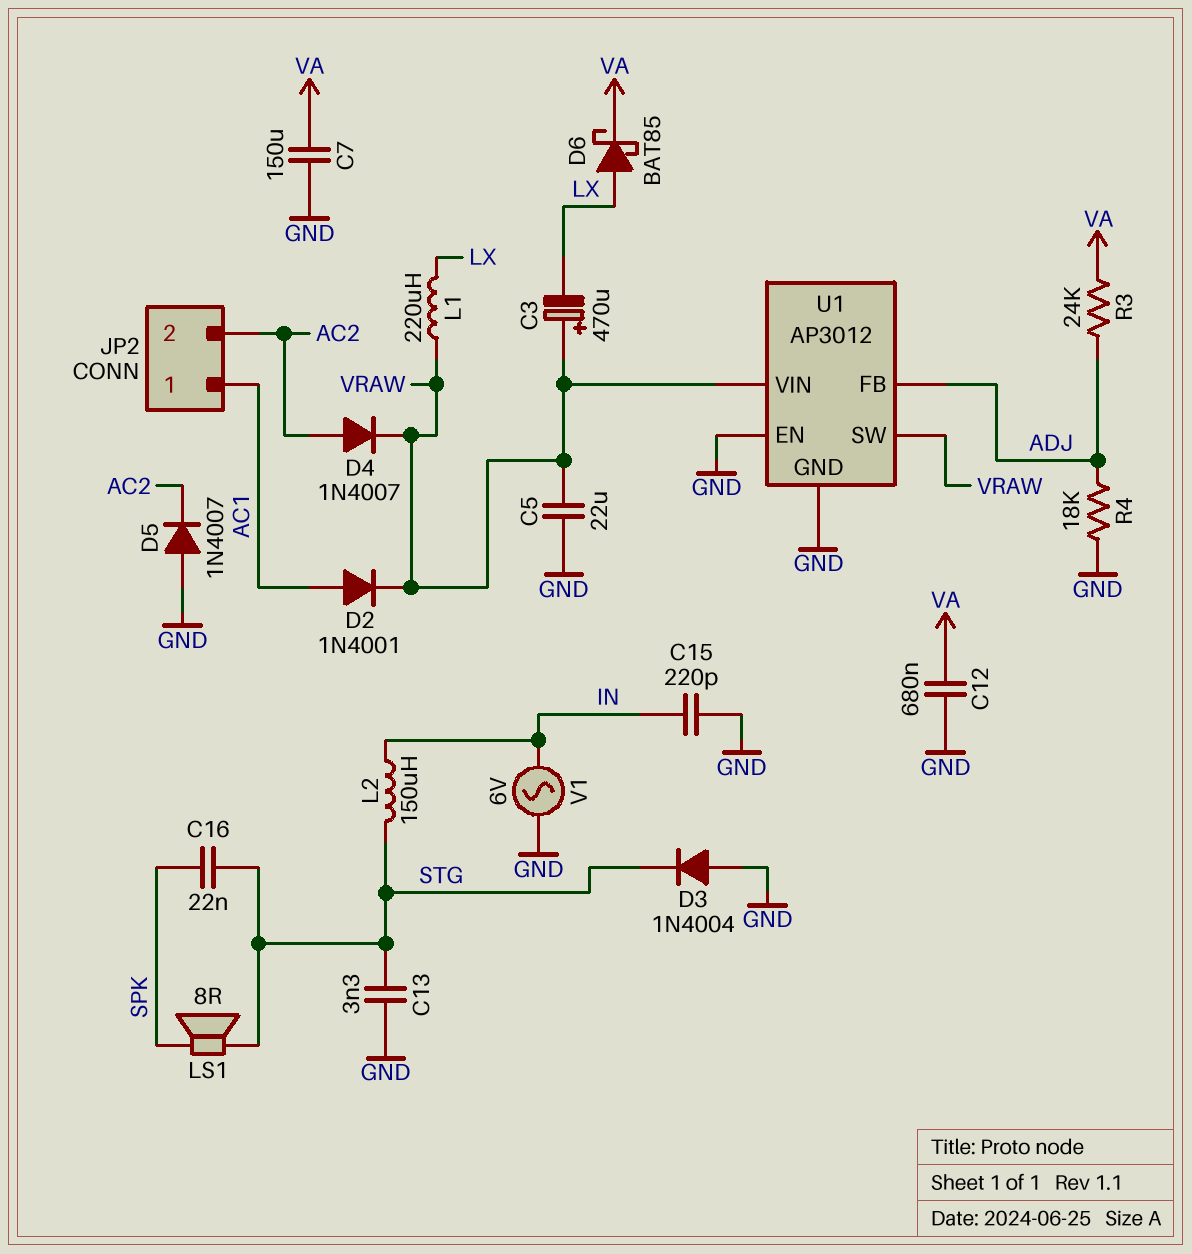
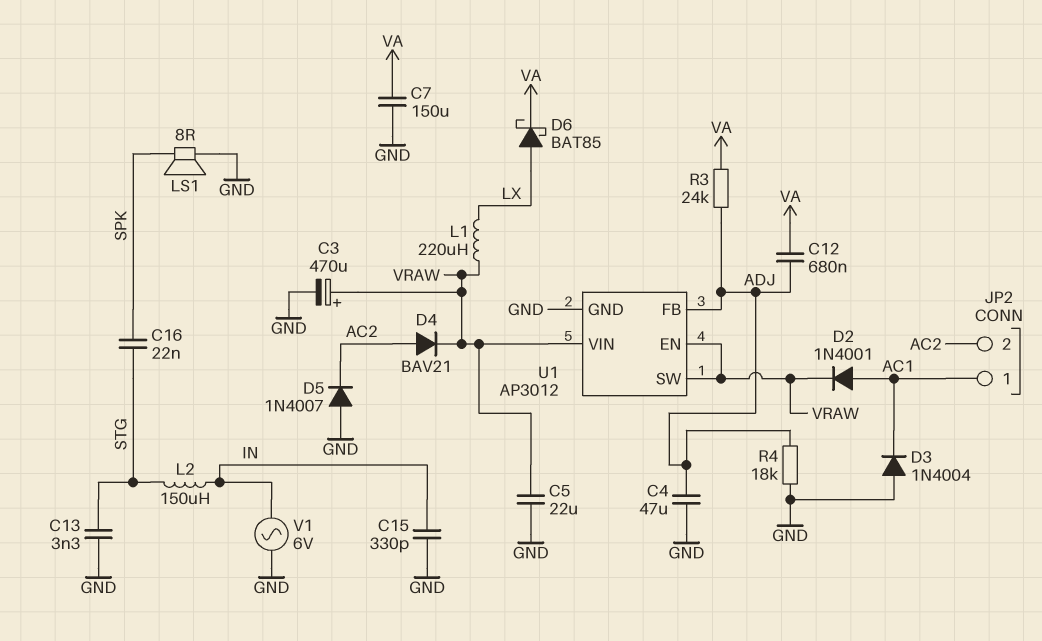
C3: 470uF (plus VRAW, minus LX) -> 470uF (plus VRAW, minus GND)
C4: none -> 47uF (ADJ, GND)
C12: 680nF (GND, VA) -> 680nF (ADJ, VA)
C15: 220pF (GND, IN) -> 330pF (GND, IN)
D3: diode 1N4004 (A GND, K STG) -> diode 1N4004 (A GND, K AC1)
D4: diode 1N4007 (A AC2, K VRAW) -> diode BAV21 (A AC2, K VRAW)
LS1: speaker 8R (SPK, STG) -> speaker 8R (GND, SPK)
U1 pin EN: GND -> VRAW

